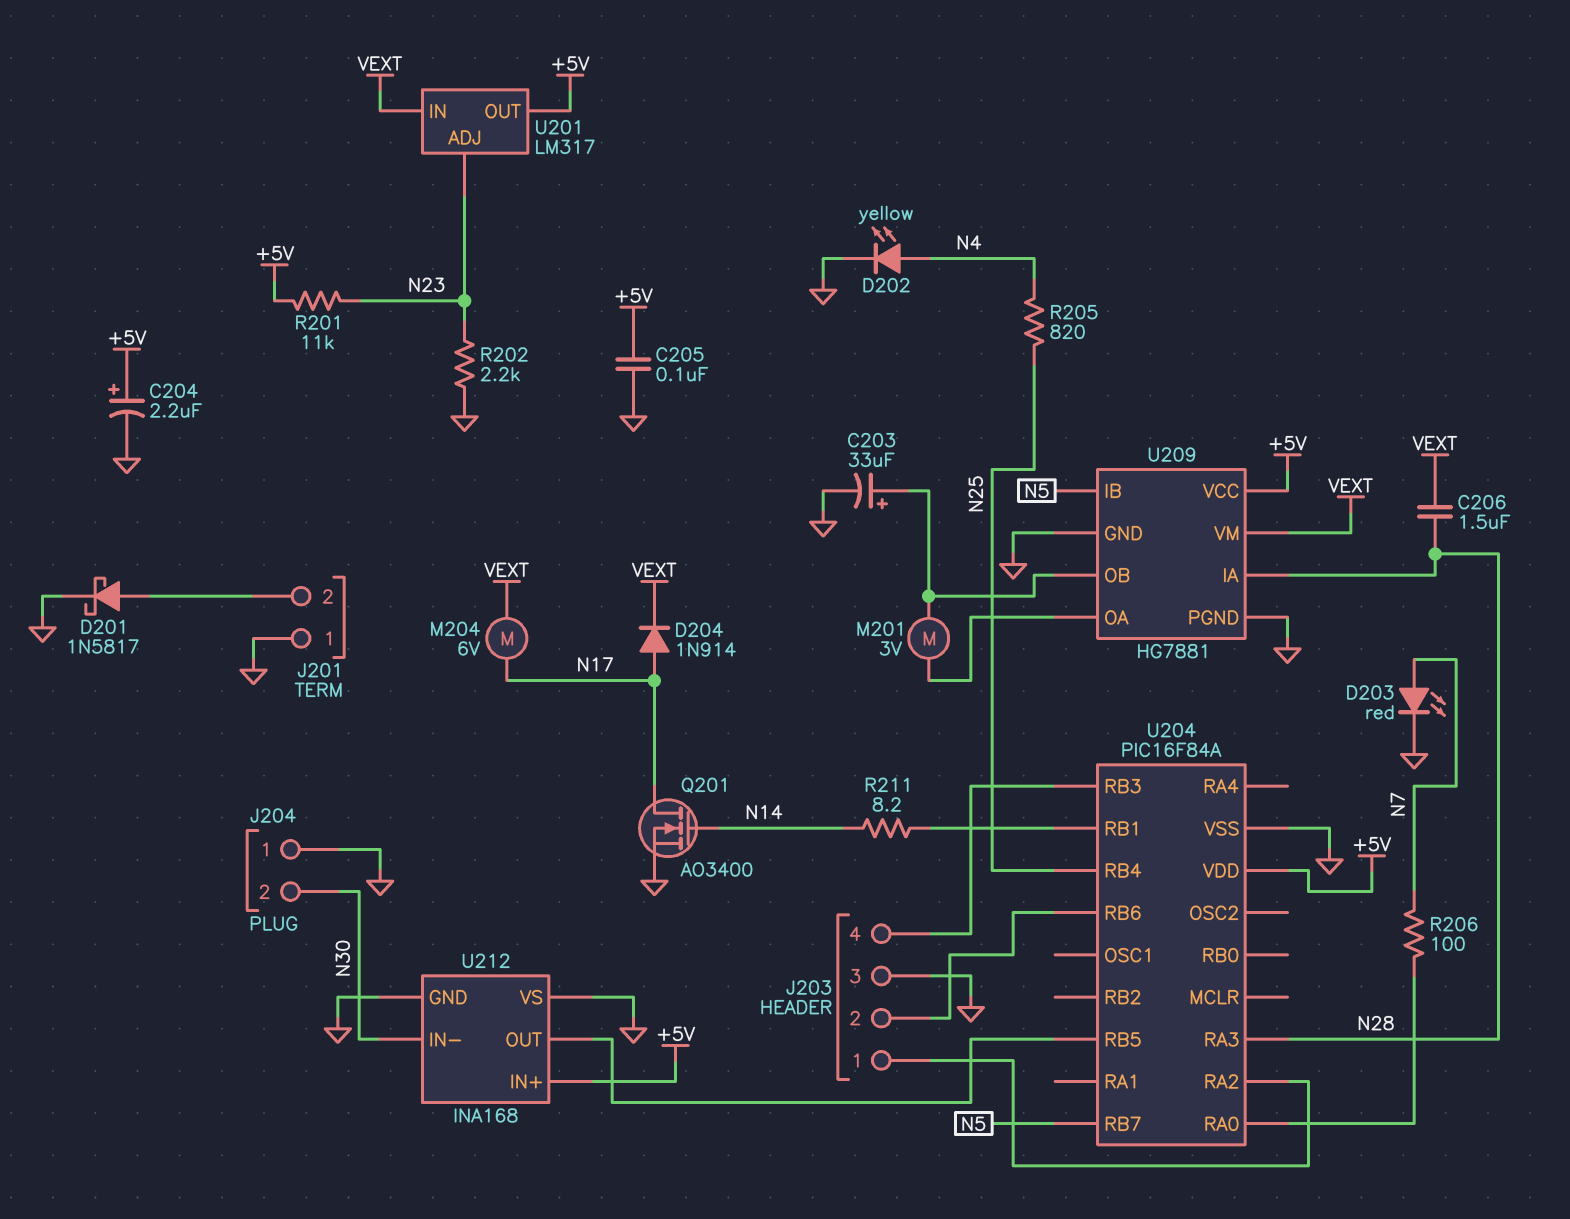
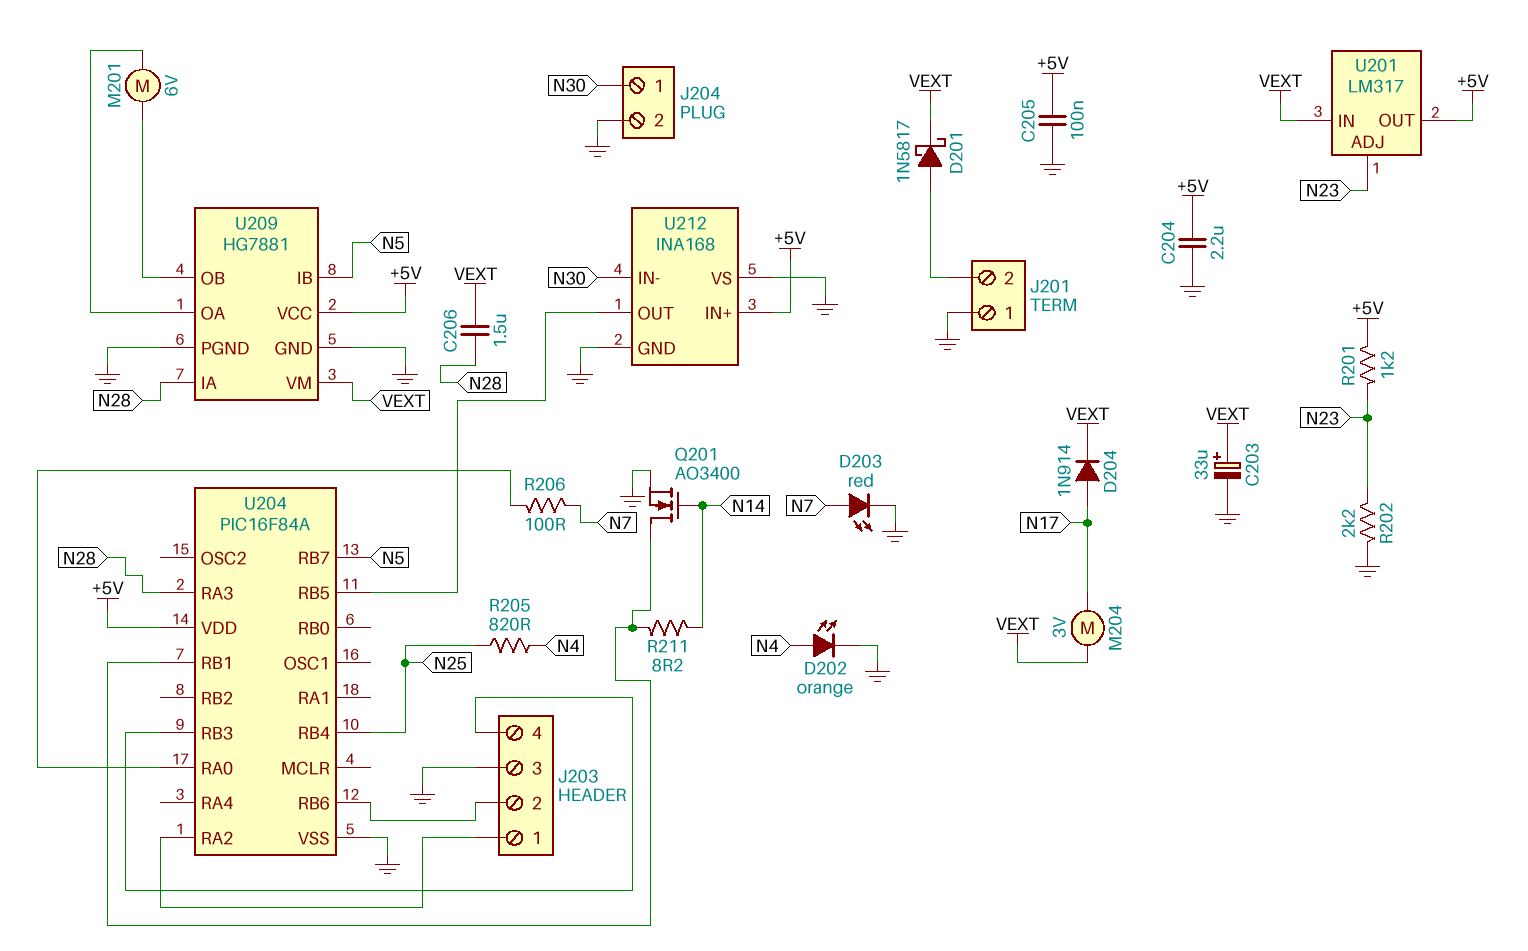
C203: 33uF (plus U209/OB, minus GND) -> 33uF (plus VEXT, minus GND)
C204: 2.2uF (plus +5V, minus GND) -> 2.2uF (+5V, GND)
D201: schottky 1N5817 (A J201/2, K GND) -> schottky 1N5817 (A J201/2, K VEXT)
D202: LED yellow (A N4, K GND) -> LED orange (A N4, K GND)
J204 pin 1: GND -> N30
J204 pin 2: N30 -> GND
M201: motor 3V (U209/OA, U209/OB) -> motor 6V (U209/OA, U209/OB)
M204: motor 6V (N17, VEXT) -> motor 3V (N17, VEXT)
Q201: NMOS AO3400 (G N14, D N17, S GND) -> NMOS AO3400 (G N14, D U204/RB1, S GND)
R201: 11k (+5V, N23) -> 1.2k (+5V, N23)

